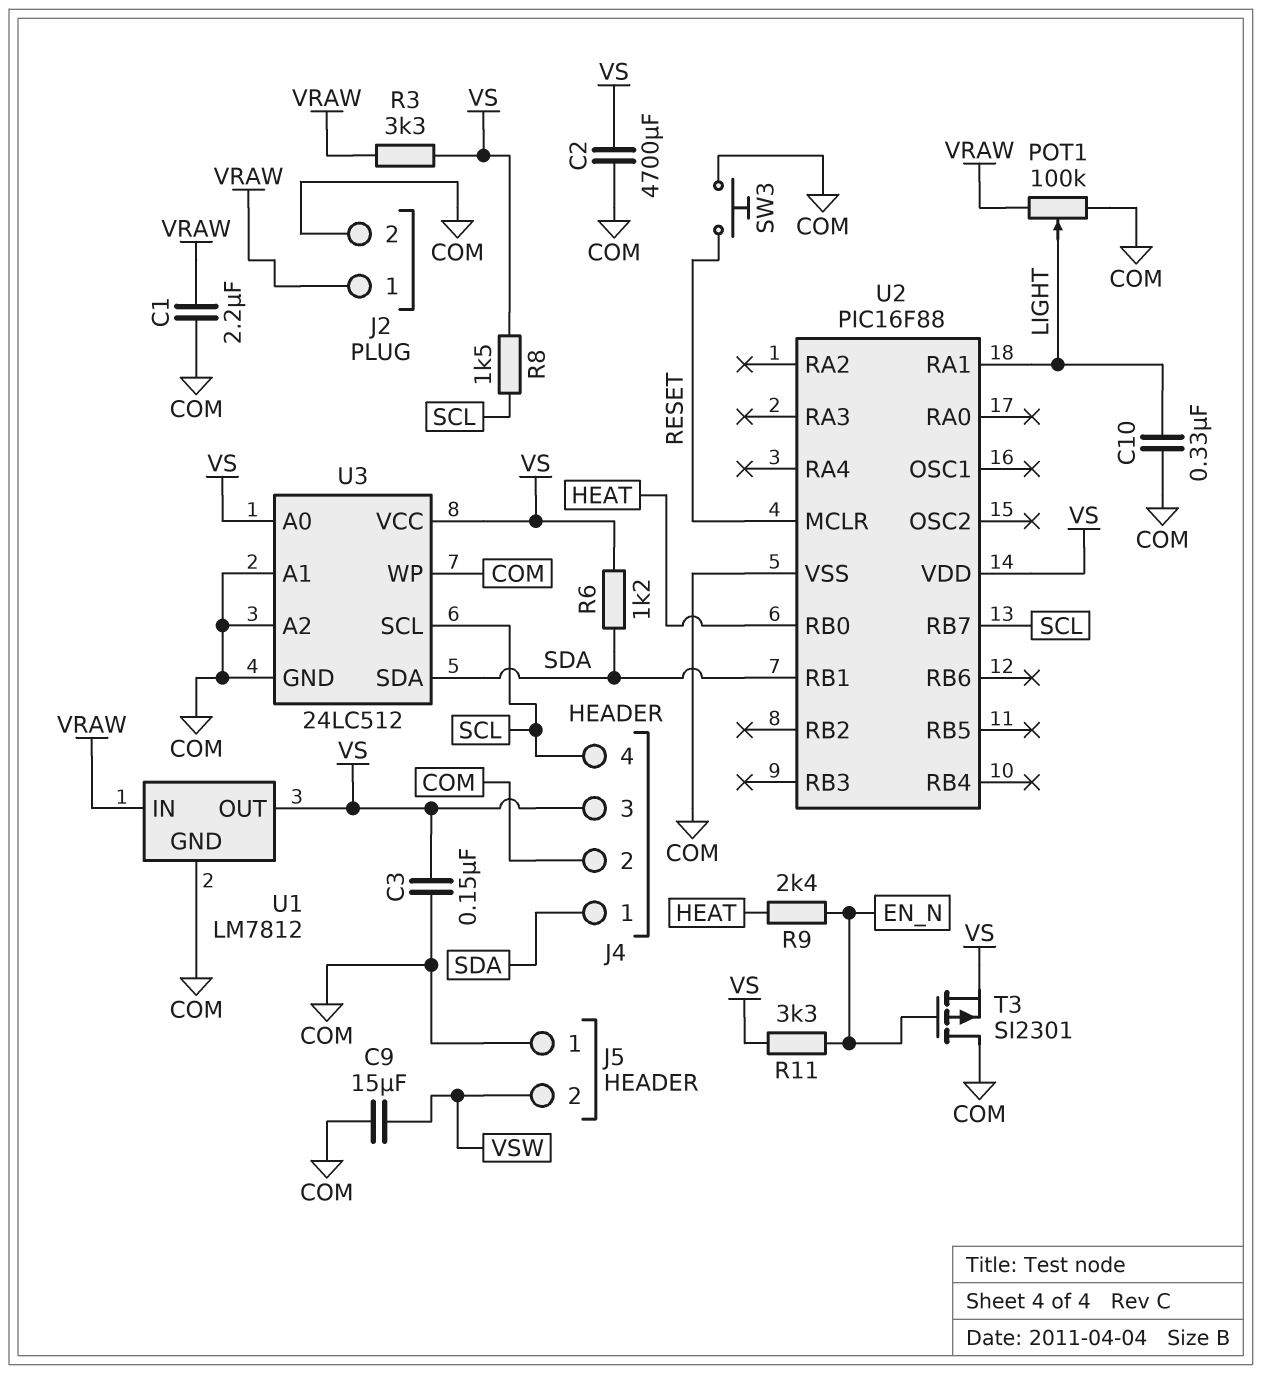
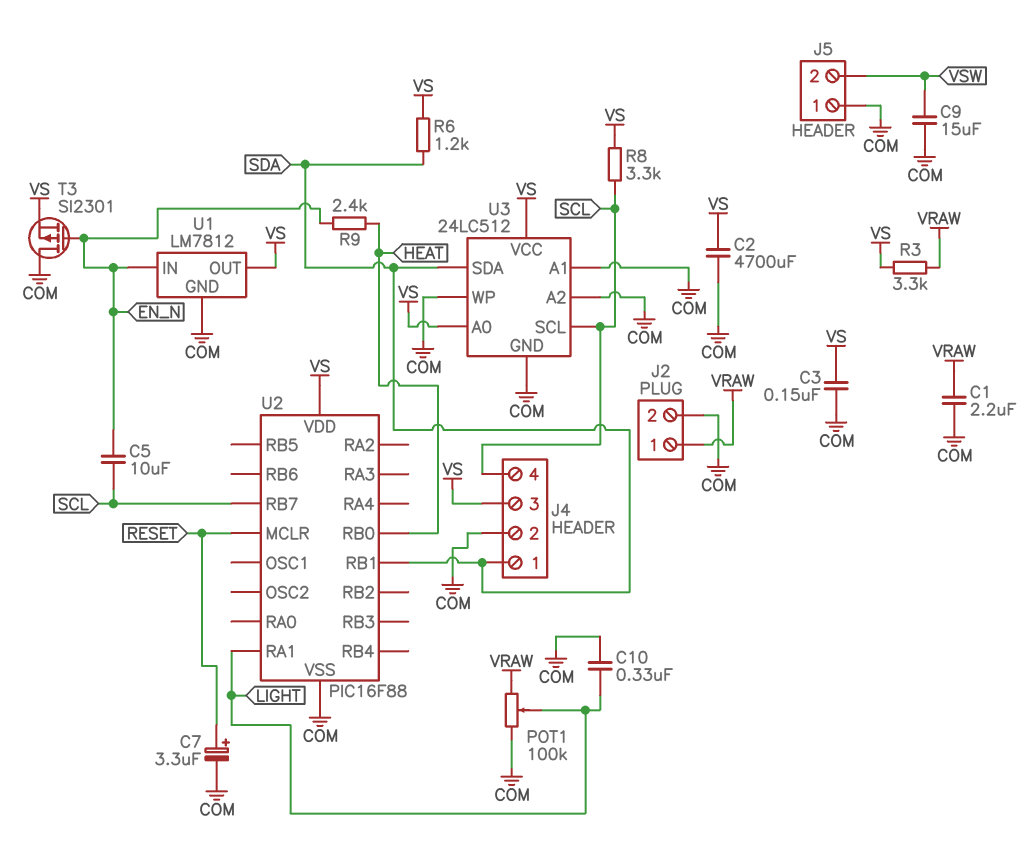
C5: none -> 10uF (EN_N, SCL)
C7: none -> 3.3uF (plus RESET, minus COM)
R8: 1.5k (SCL, VS) -> 3.3k (SCL, VS)
R11: 3.3k (EN_N, VS) -> none
SW3: button (COM, RESET) -> none
U1 pin IN: VRAW -> EN_N

